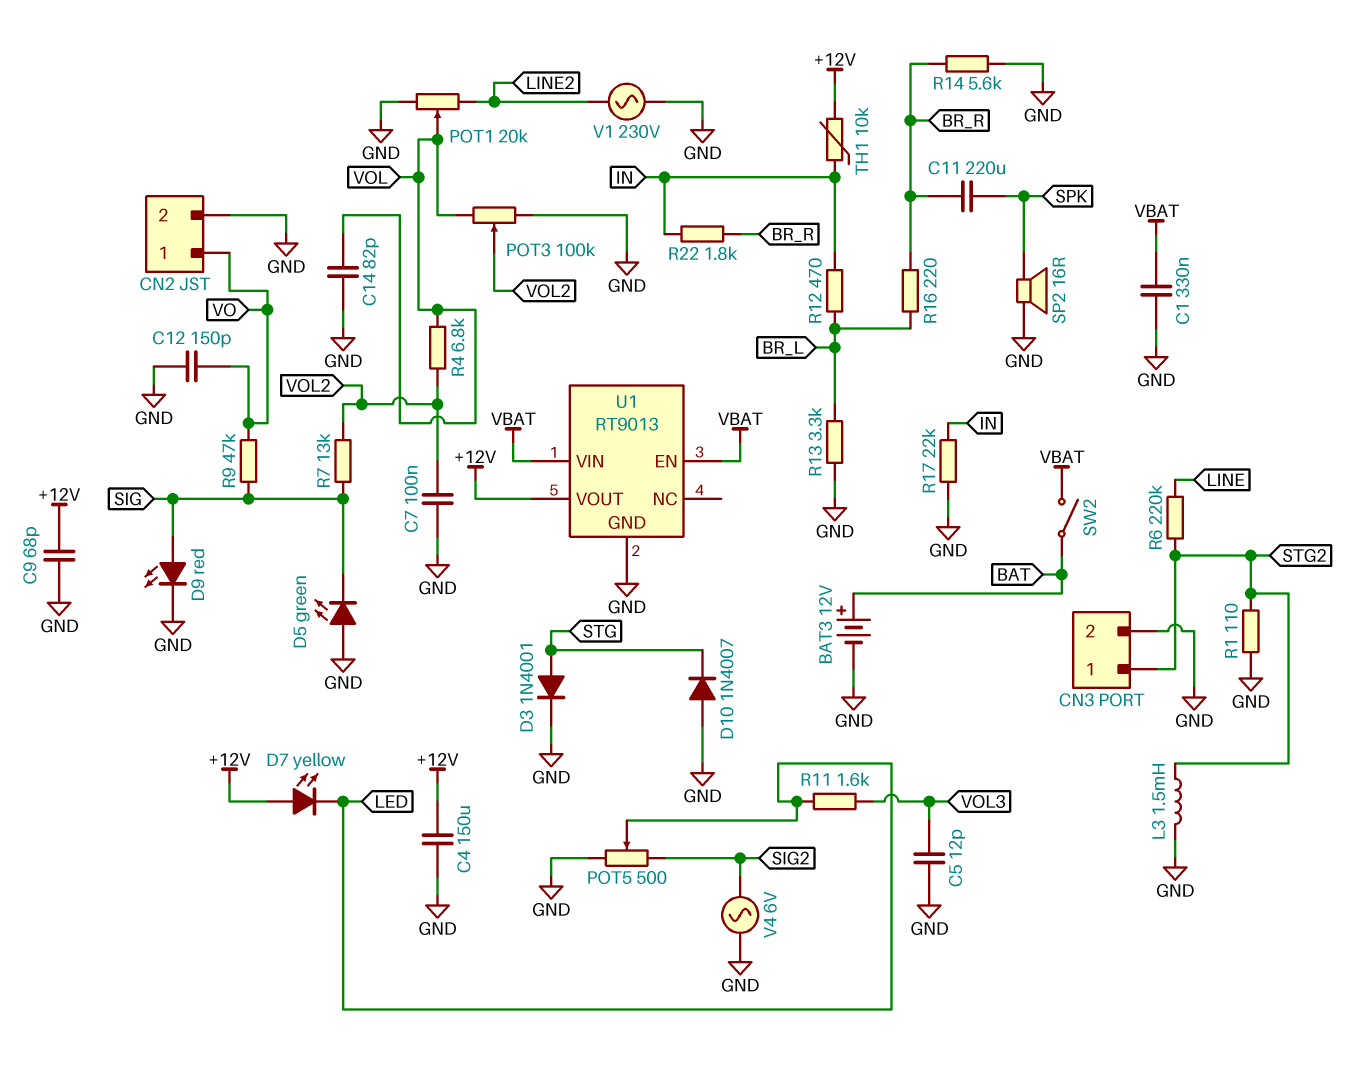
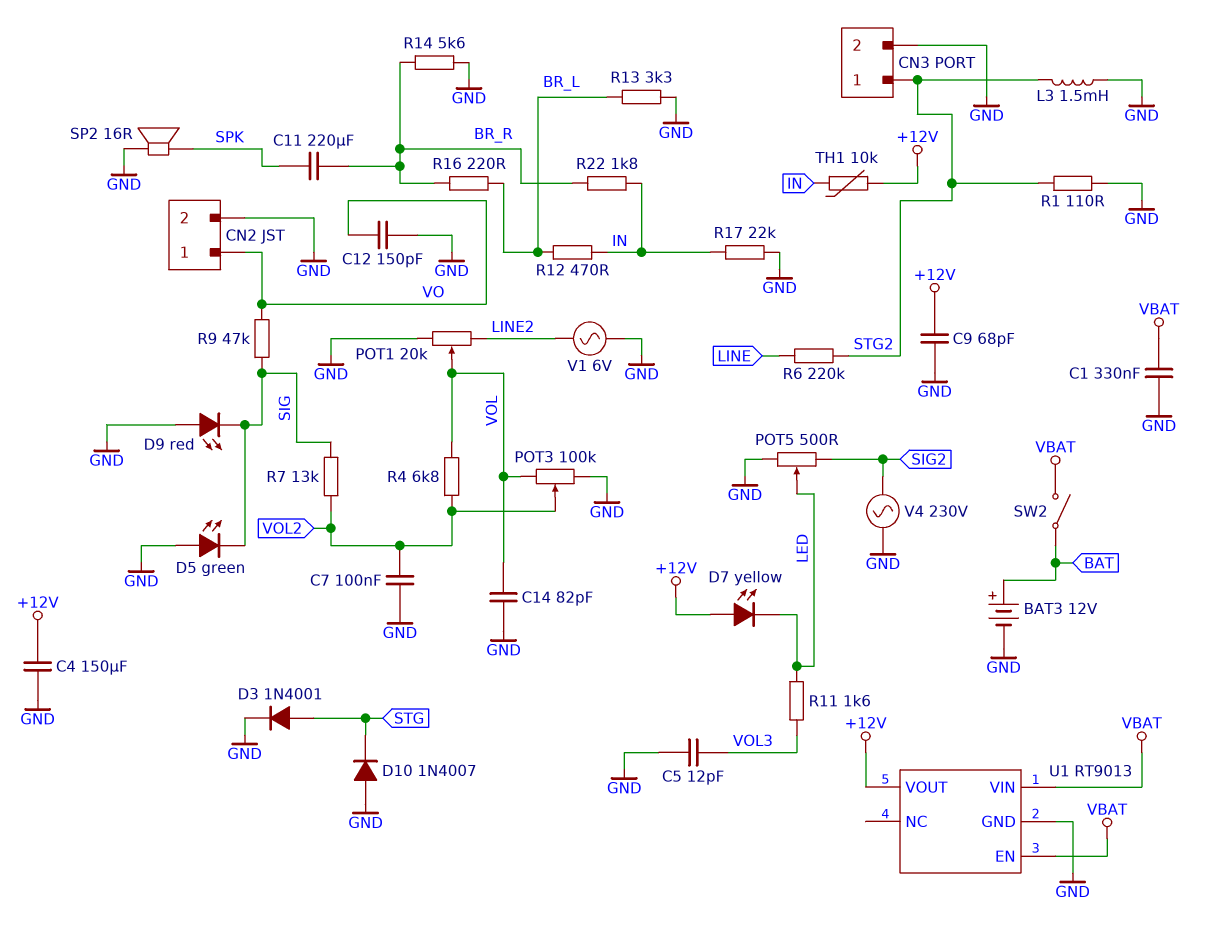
D9: LED red (A SIG, K GND) -> LED red (A GND, K SIG)
V1: AC 230V (GND, LINE2) -> AC 6V (GND, LINE2)
V4: AC 6V (GND, SIG2) -> AC 230V (GND, SIG2)

